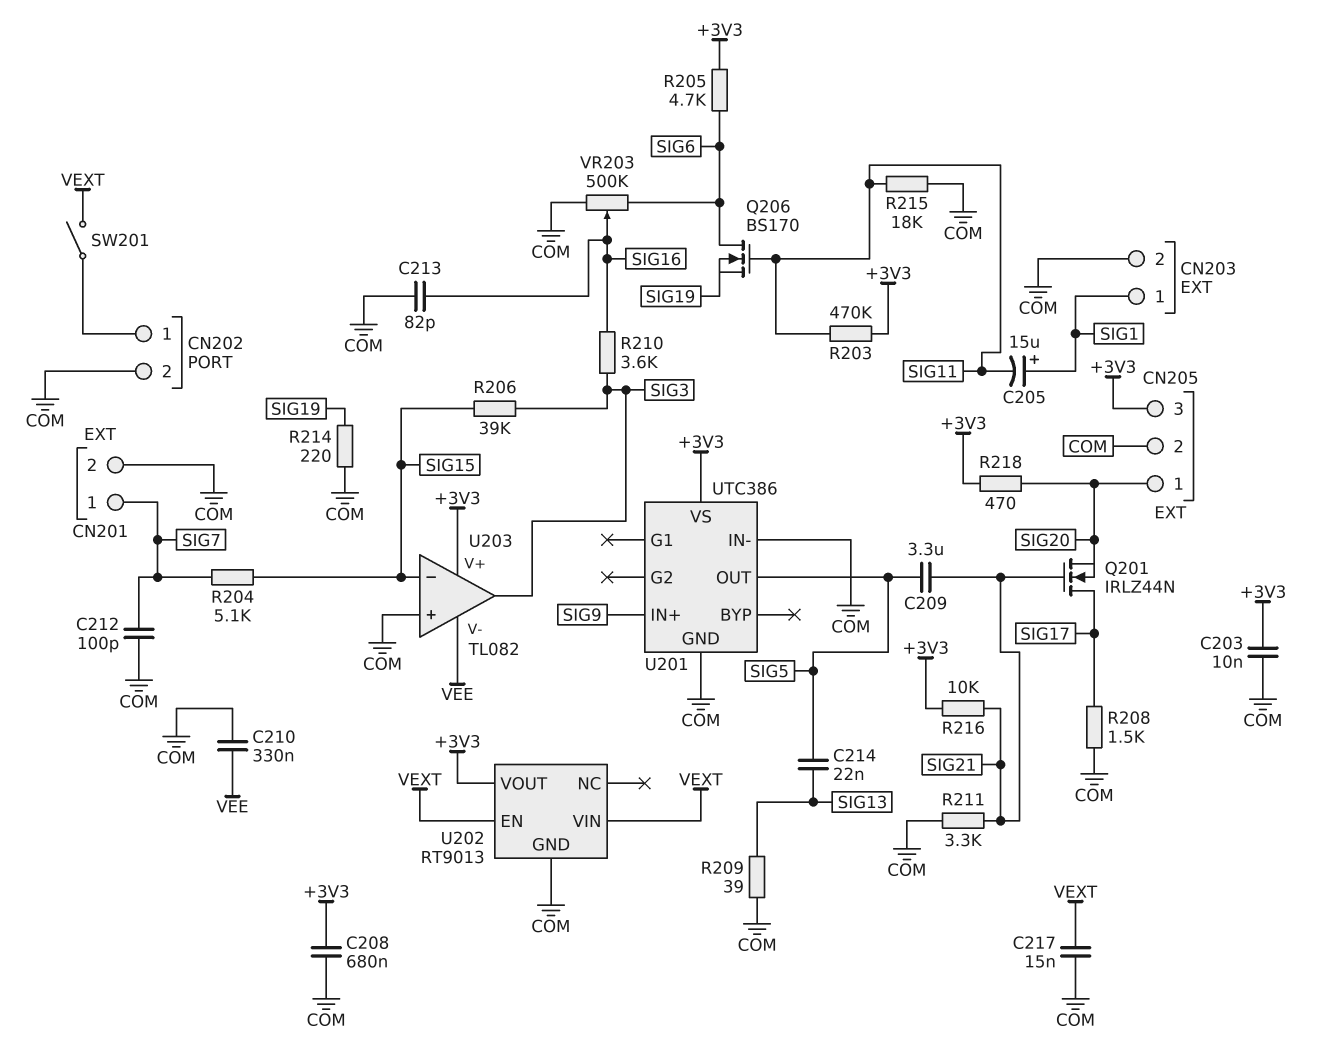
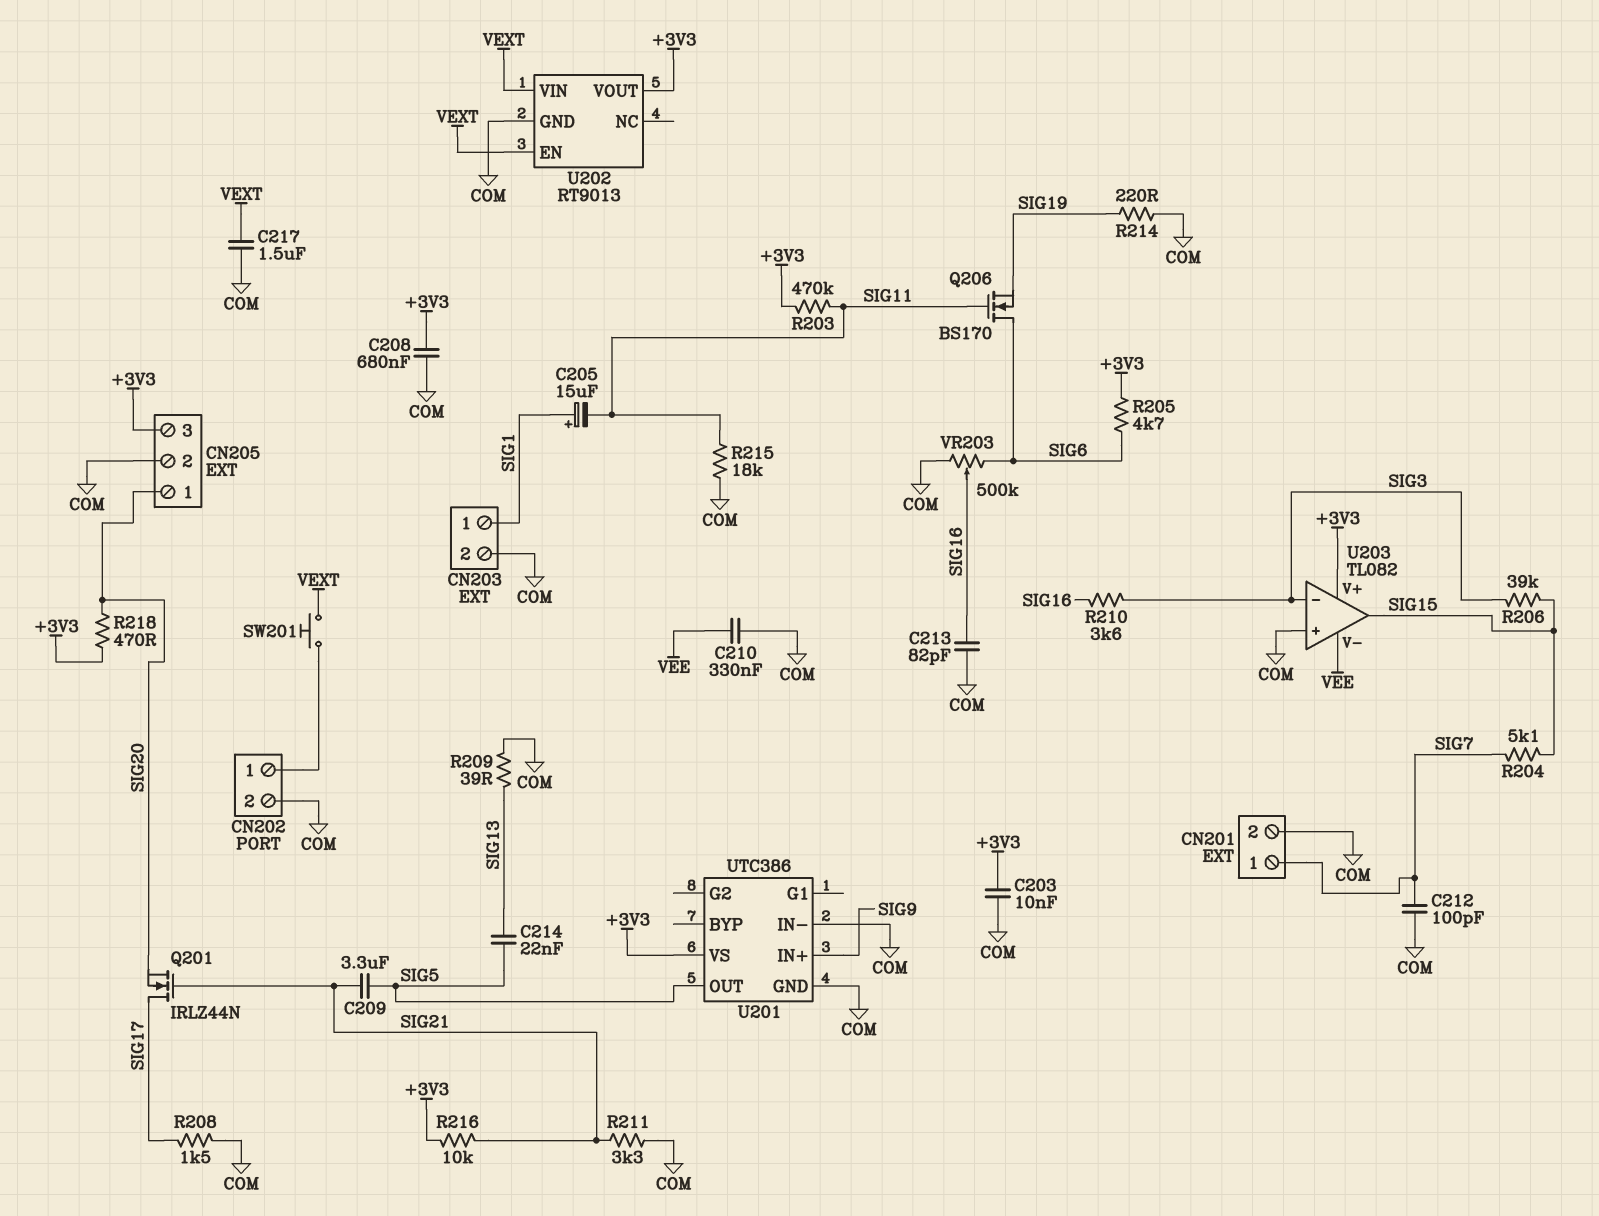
C217: 15nF (COM, VEXT) -> 1.5uF (COM, VEXT)
SW201: switch (CN202/1, VEXT) -> button (CN202/1, VEXT)
U203 pin in-: SIG15 -> SIG3
U203 pin out: SIG3 -> SIG15

